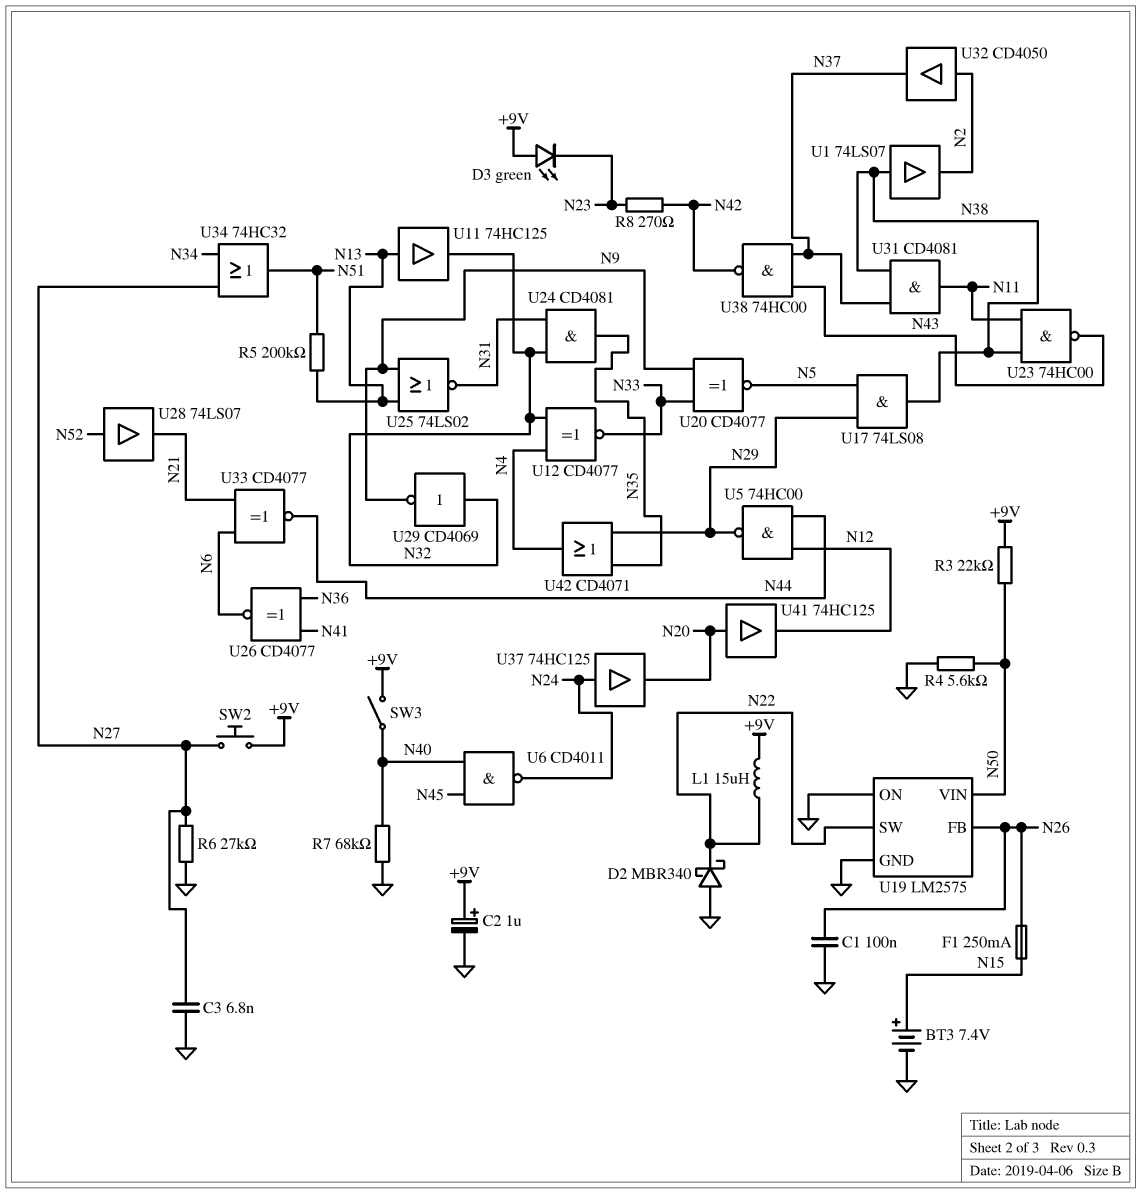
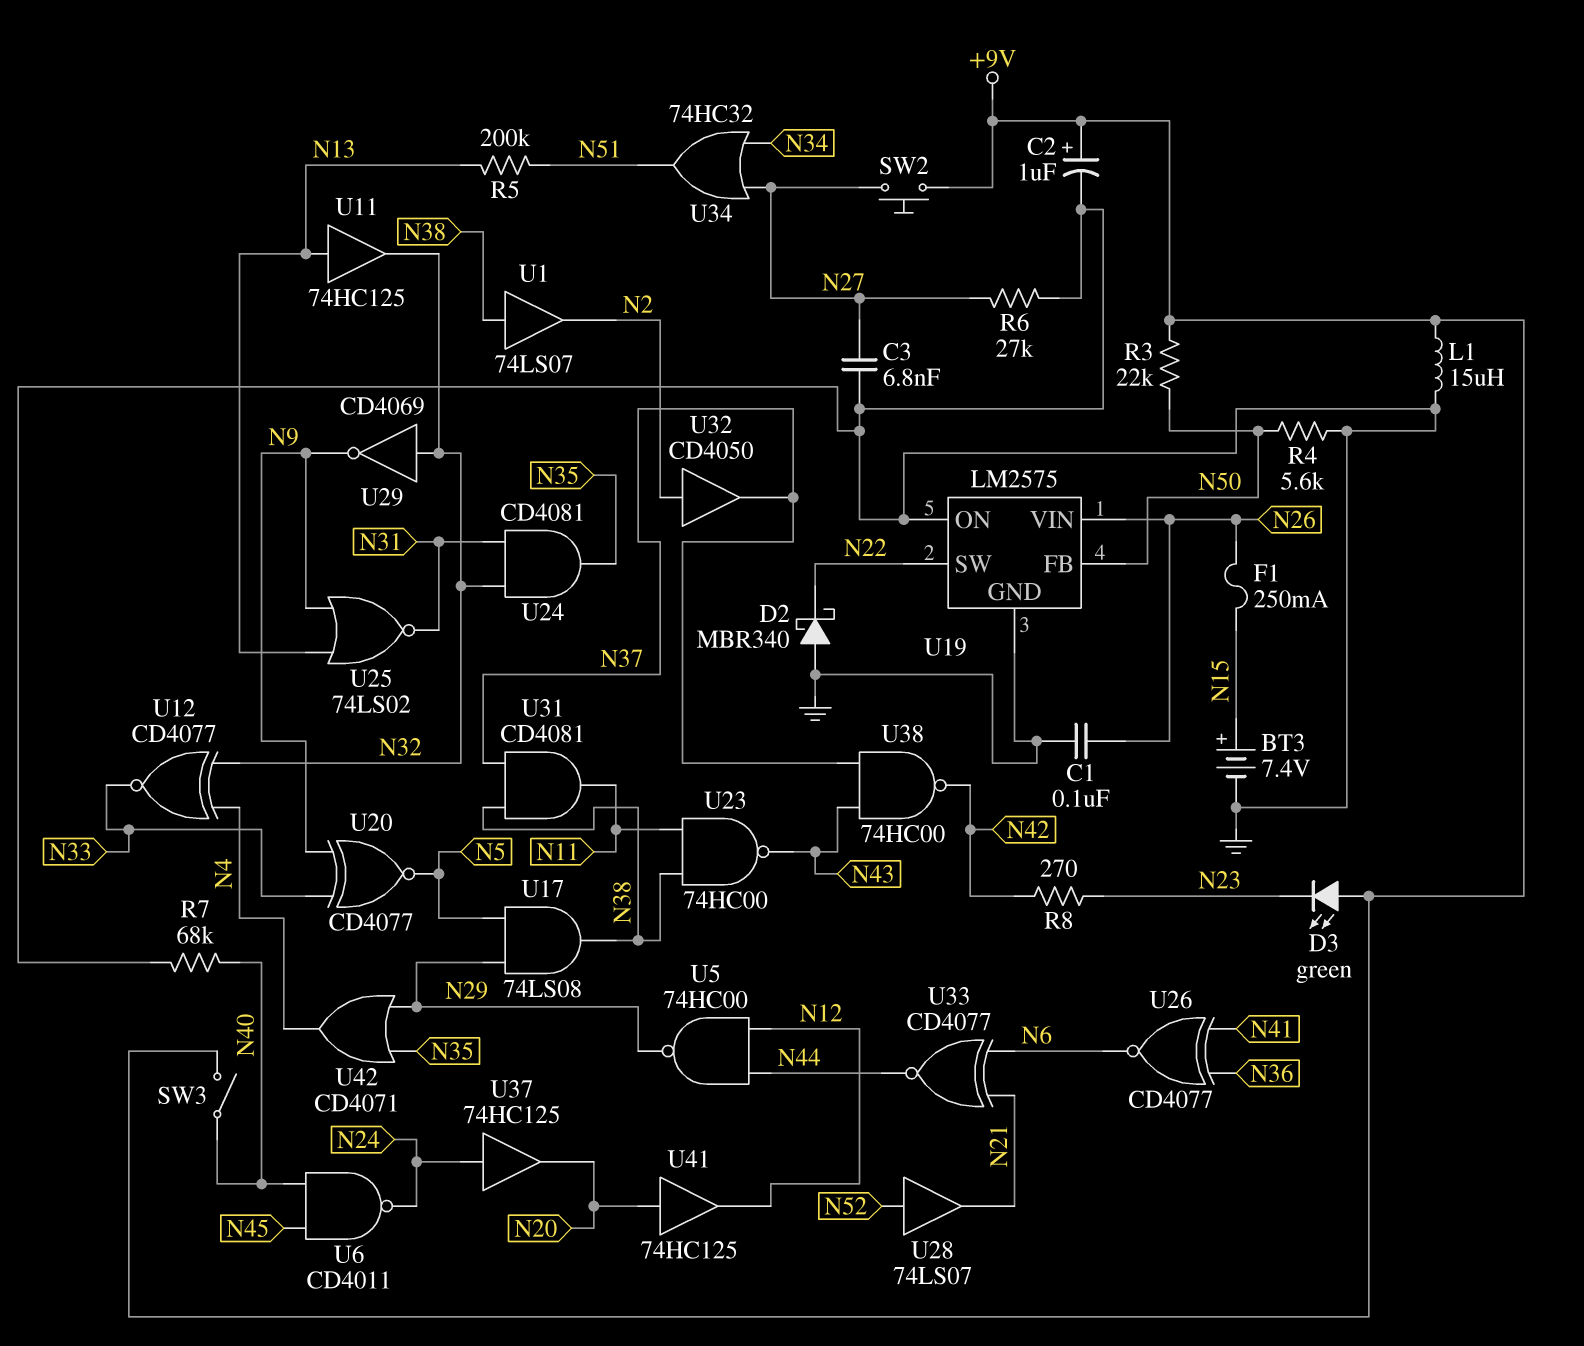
L1: 15uH (+9V, N22) -> 15uH (+9V, GND)
U19 pin FB: N26 -> N50
U19 pin VIN: N50 -> N26

